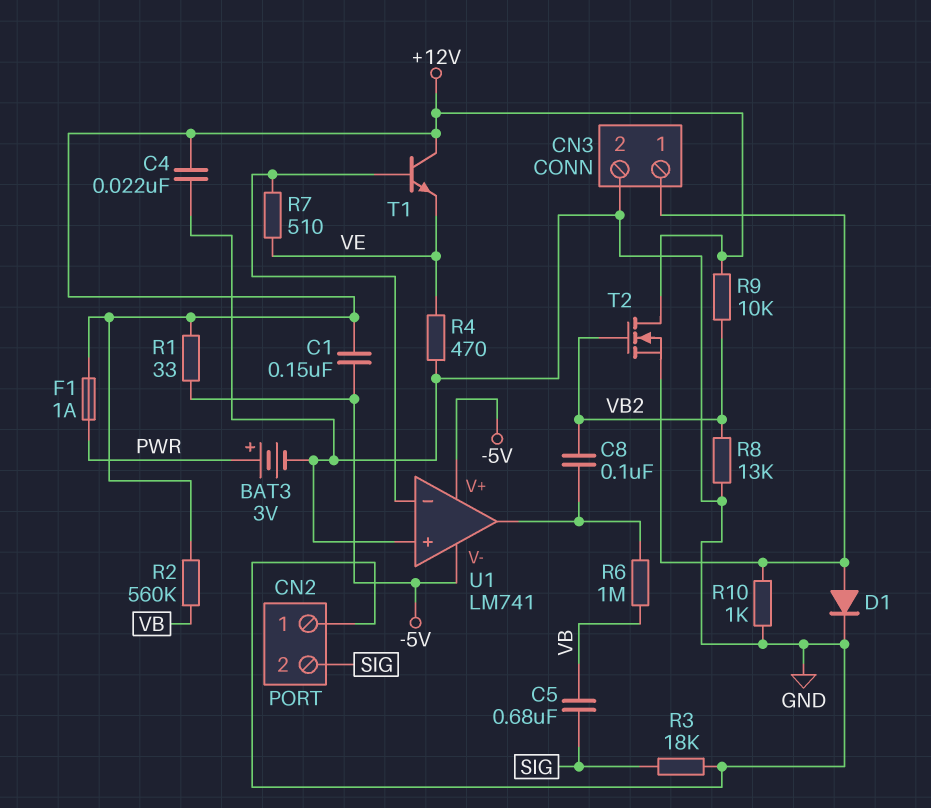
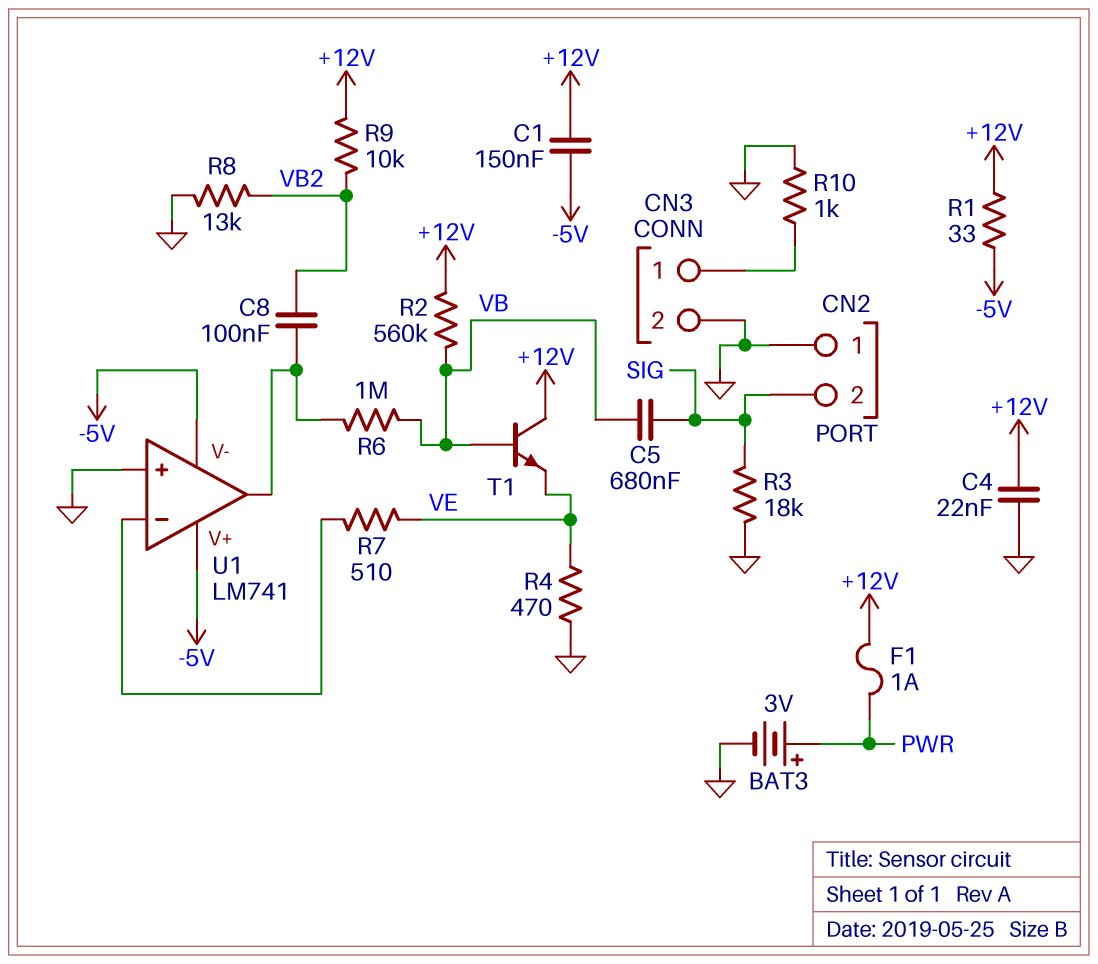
D1: diode (A CN3/1, K GND) -> none
T1: NPN (B U1/in-, C +12V, E VE) -> NPN (B VB, C +12V, E VE)
T2: NMOS (G VB2, D +12V, S CN3/1) -> none

